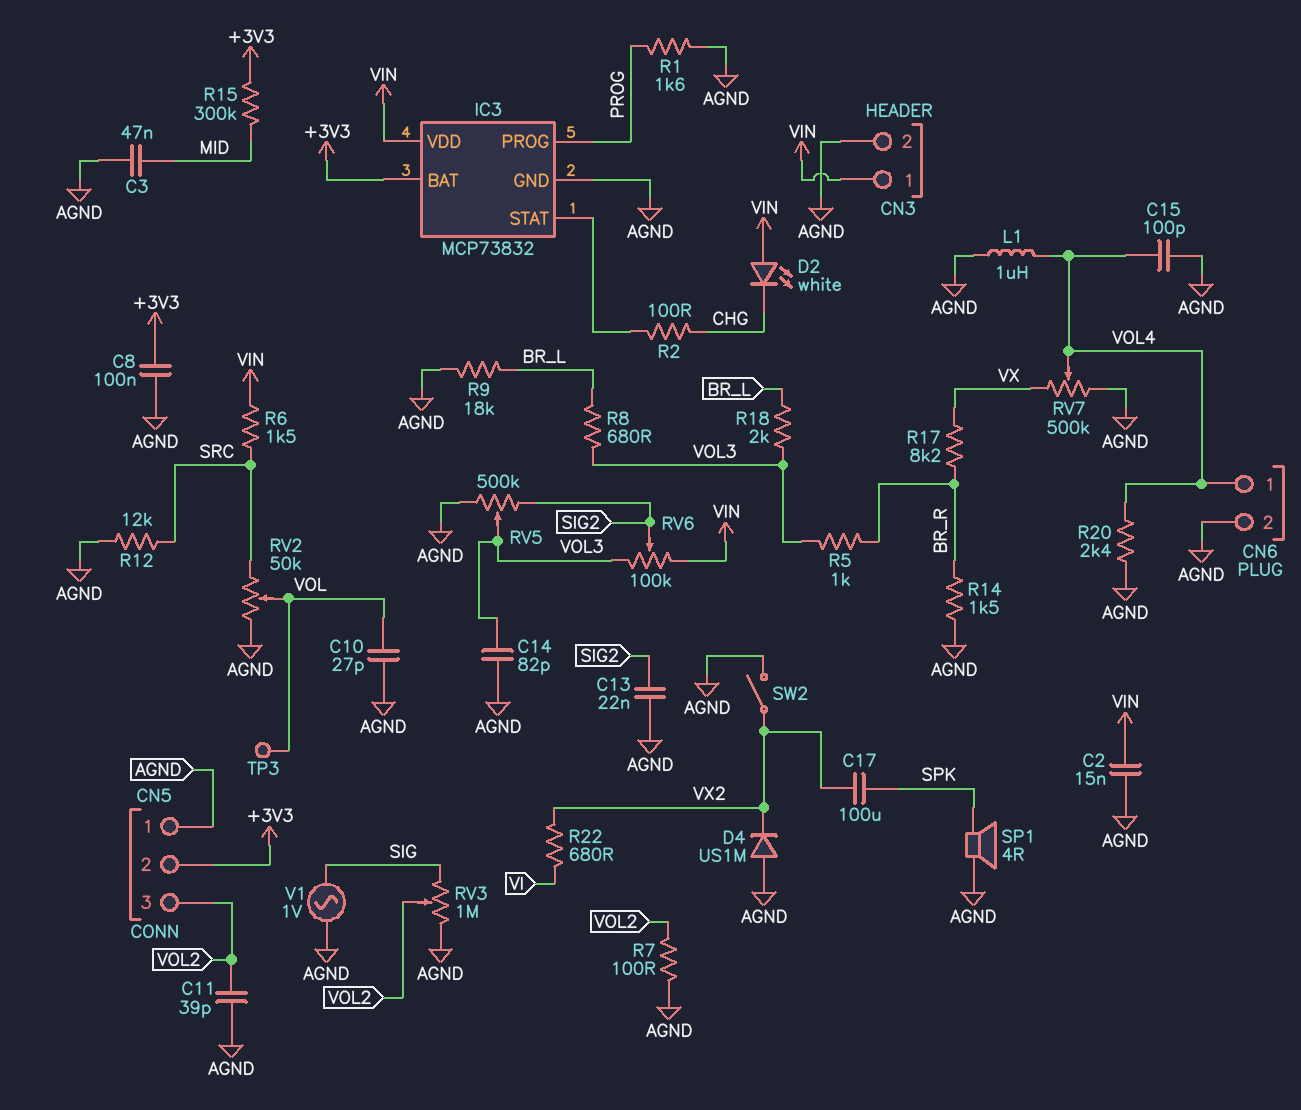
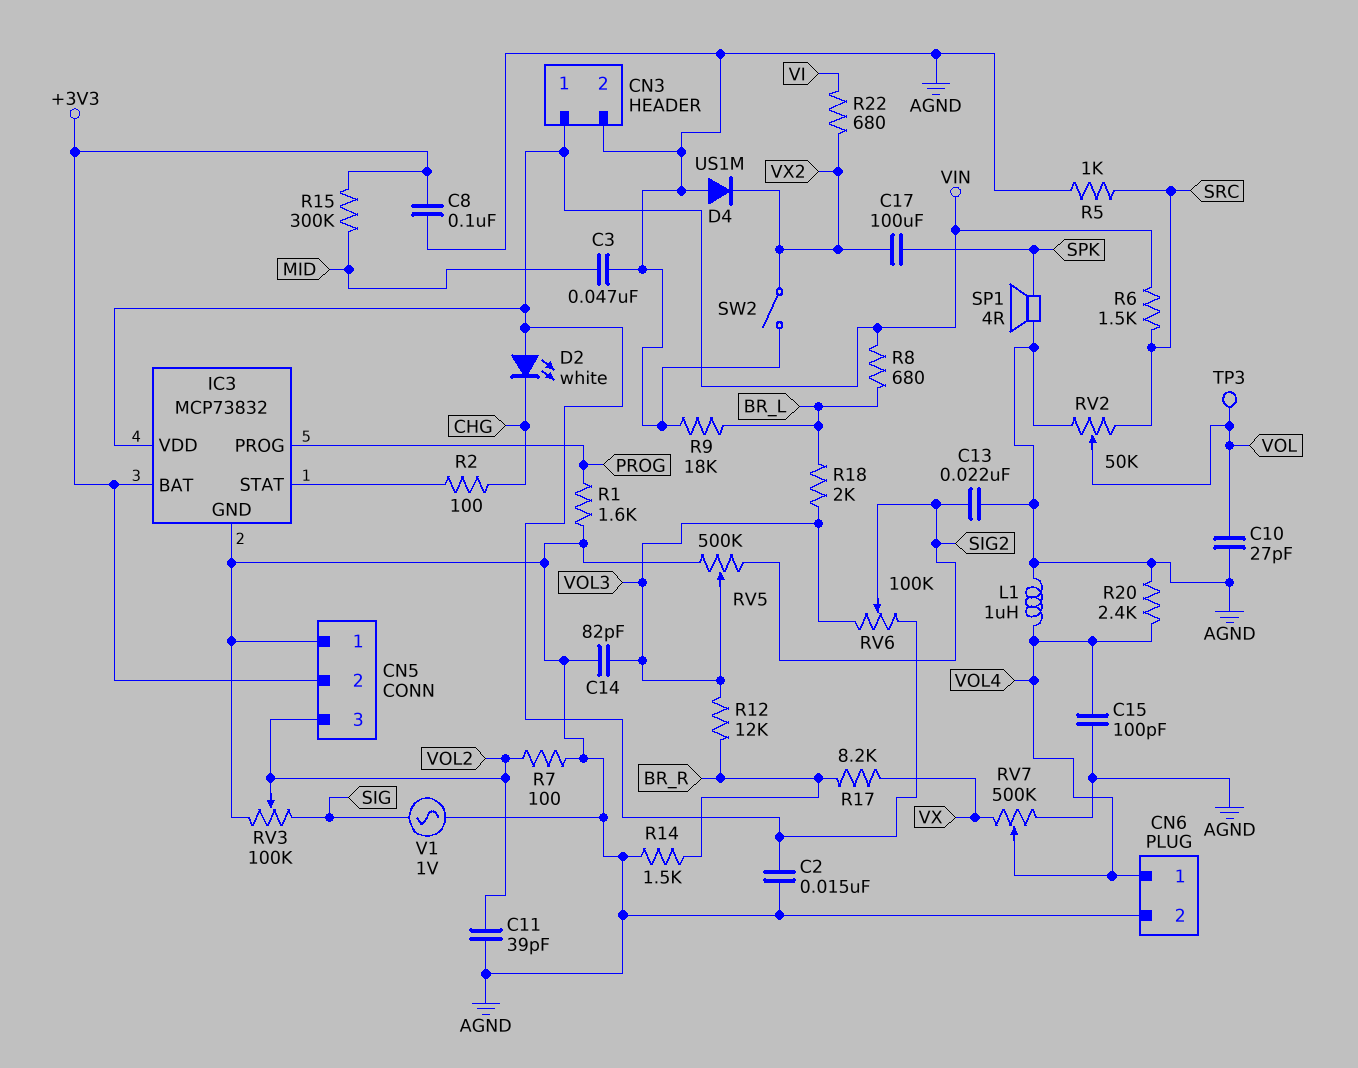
R5: 1k (BR_R, VOL3) -> 1k (AGND, SRC)
R8: 680 (BR_L, VOL3) -> 680 (BR_L, VIN)
R12: 12k (AGND, SRC) -> 12k (BR_R, VOL3)
RV3: 1M (AGND, SIG, wiper VOL2) -> 100k (AGND, SIG, wiper VOL2)

